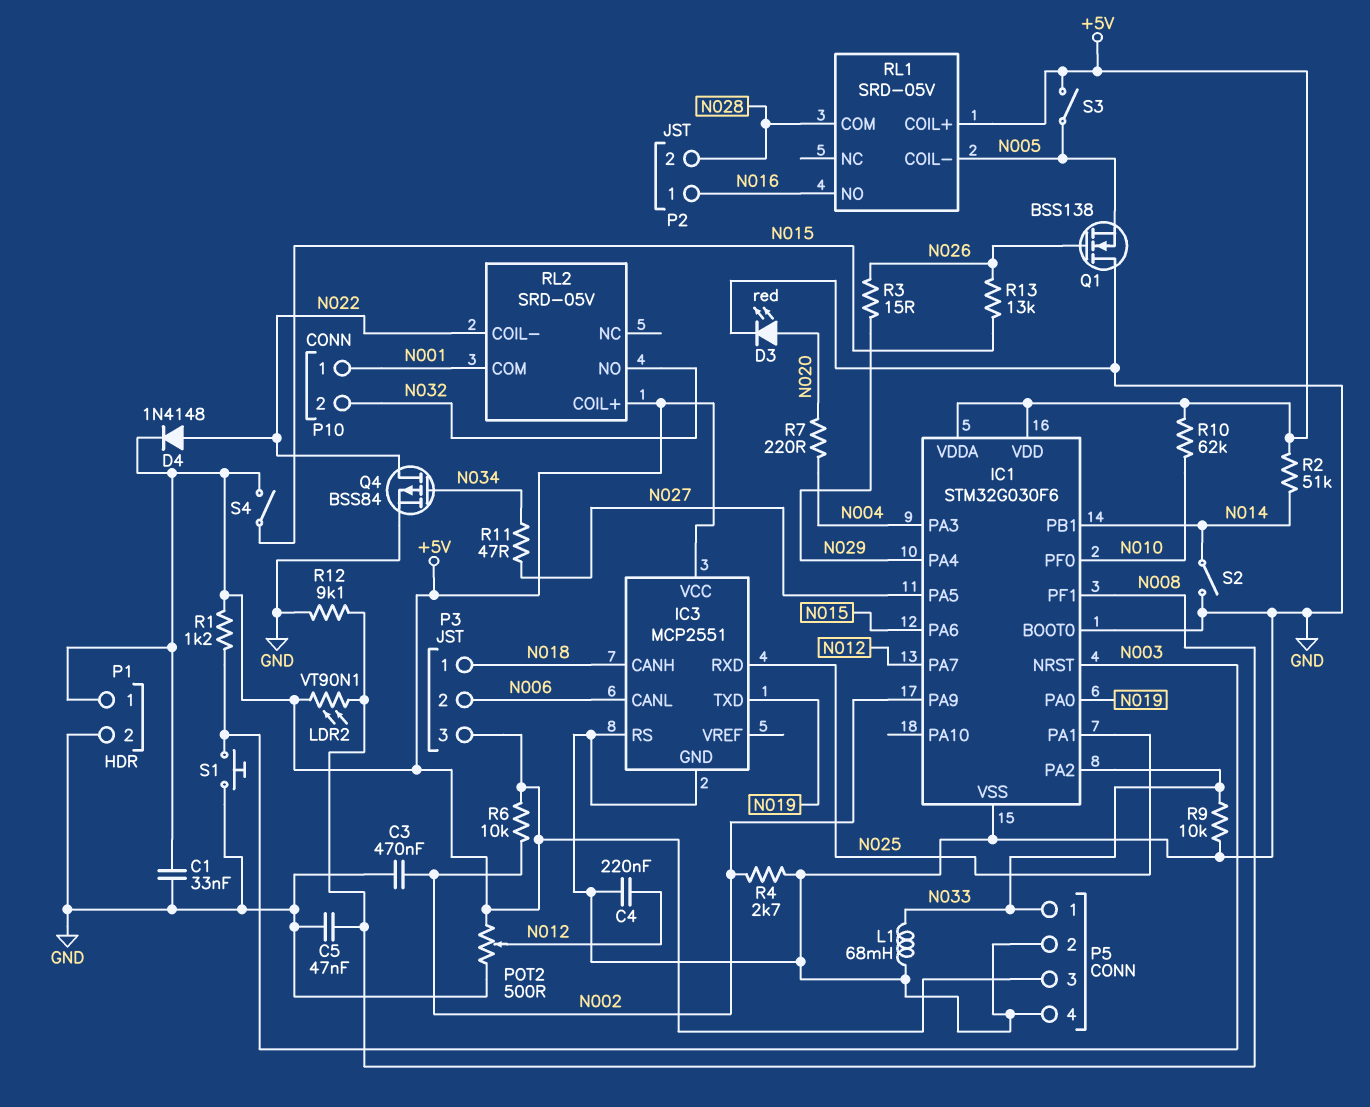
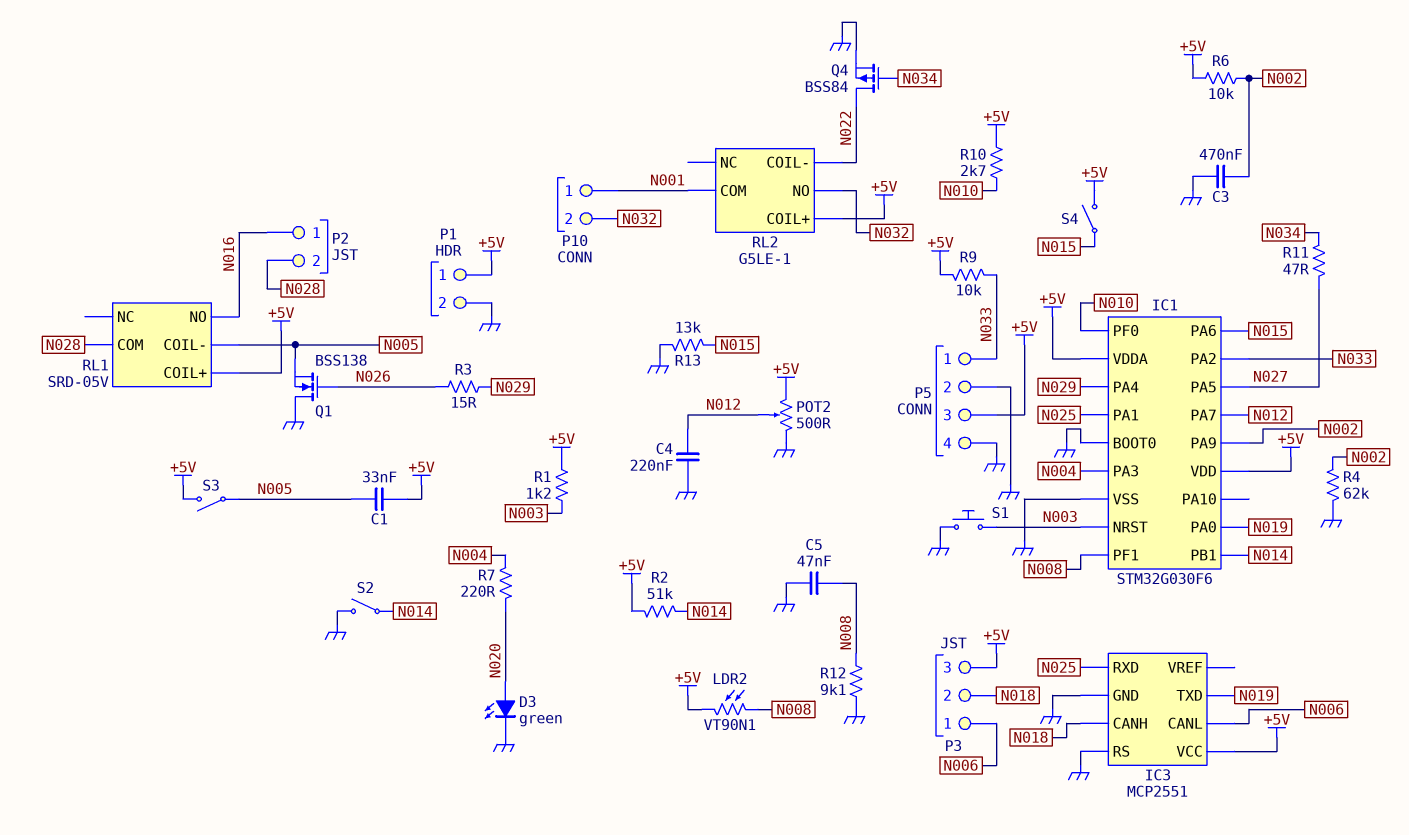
C1: 33nF (+5V, GND) -> 33nF (+5V, N005)
D3: LED red (A N020, K GND) -> LED green (A N020, K GND)
D4: diode 1N4148 (A N022, K +5V) -> none
L1: 68mH (GND, N033) -> none
P3 pin 1: N018 -> N006
P3 pin 2: N006 -> N018
R4: 2.7k (GND, N002) -> 62k (GND, N002)
R9: 10k (GND, N033) -> 10k (+5V, N033)
R10: 62k (+5V, N010) -> 2.7k (+5V, N010)
R13: 13k (N015, N026) -> 13k (GND, N015)
RL2: SRD-05V -> G5LE-1

